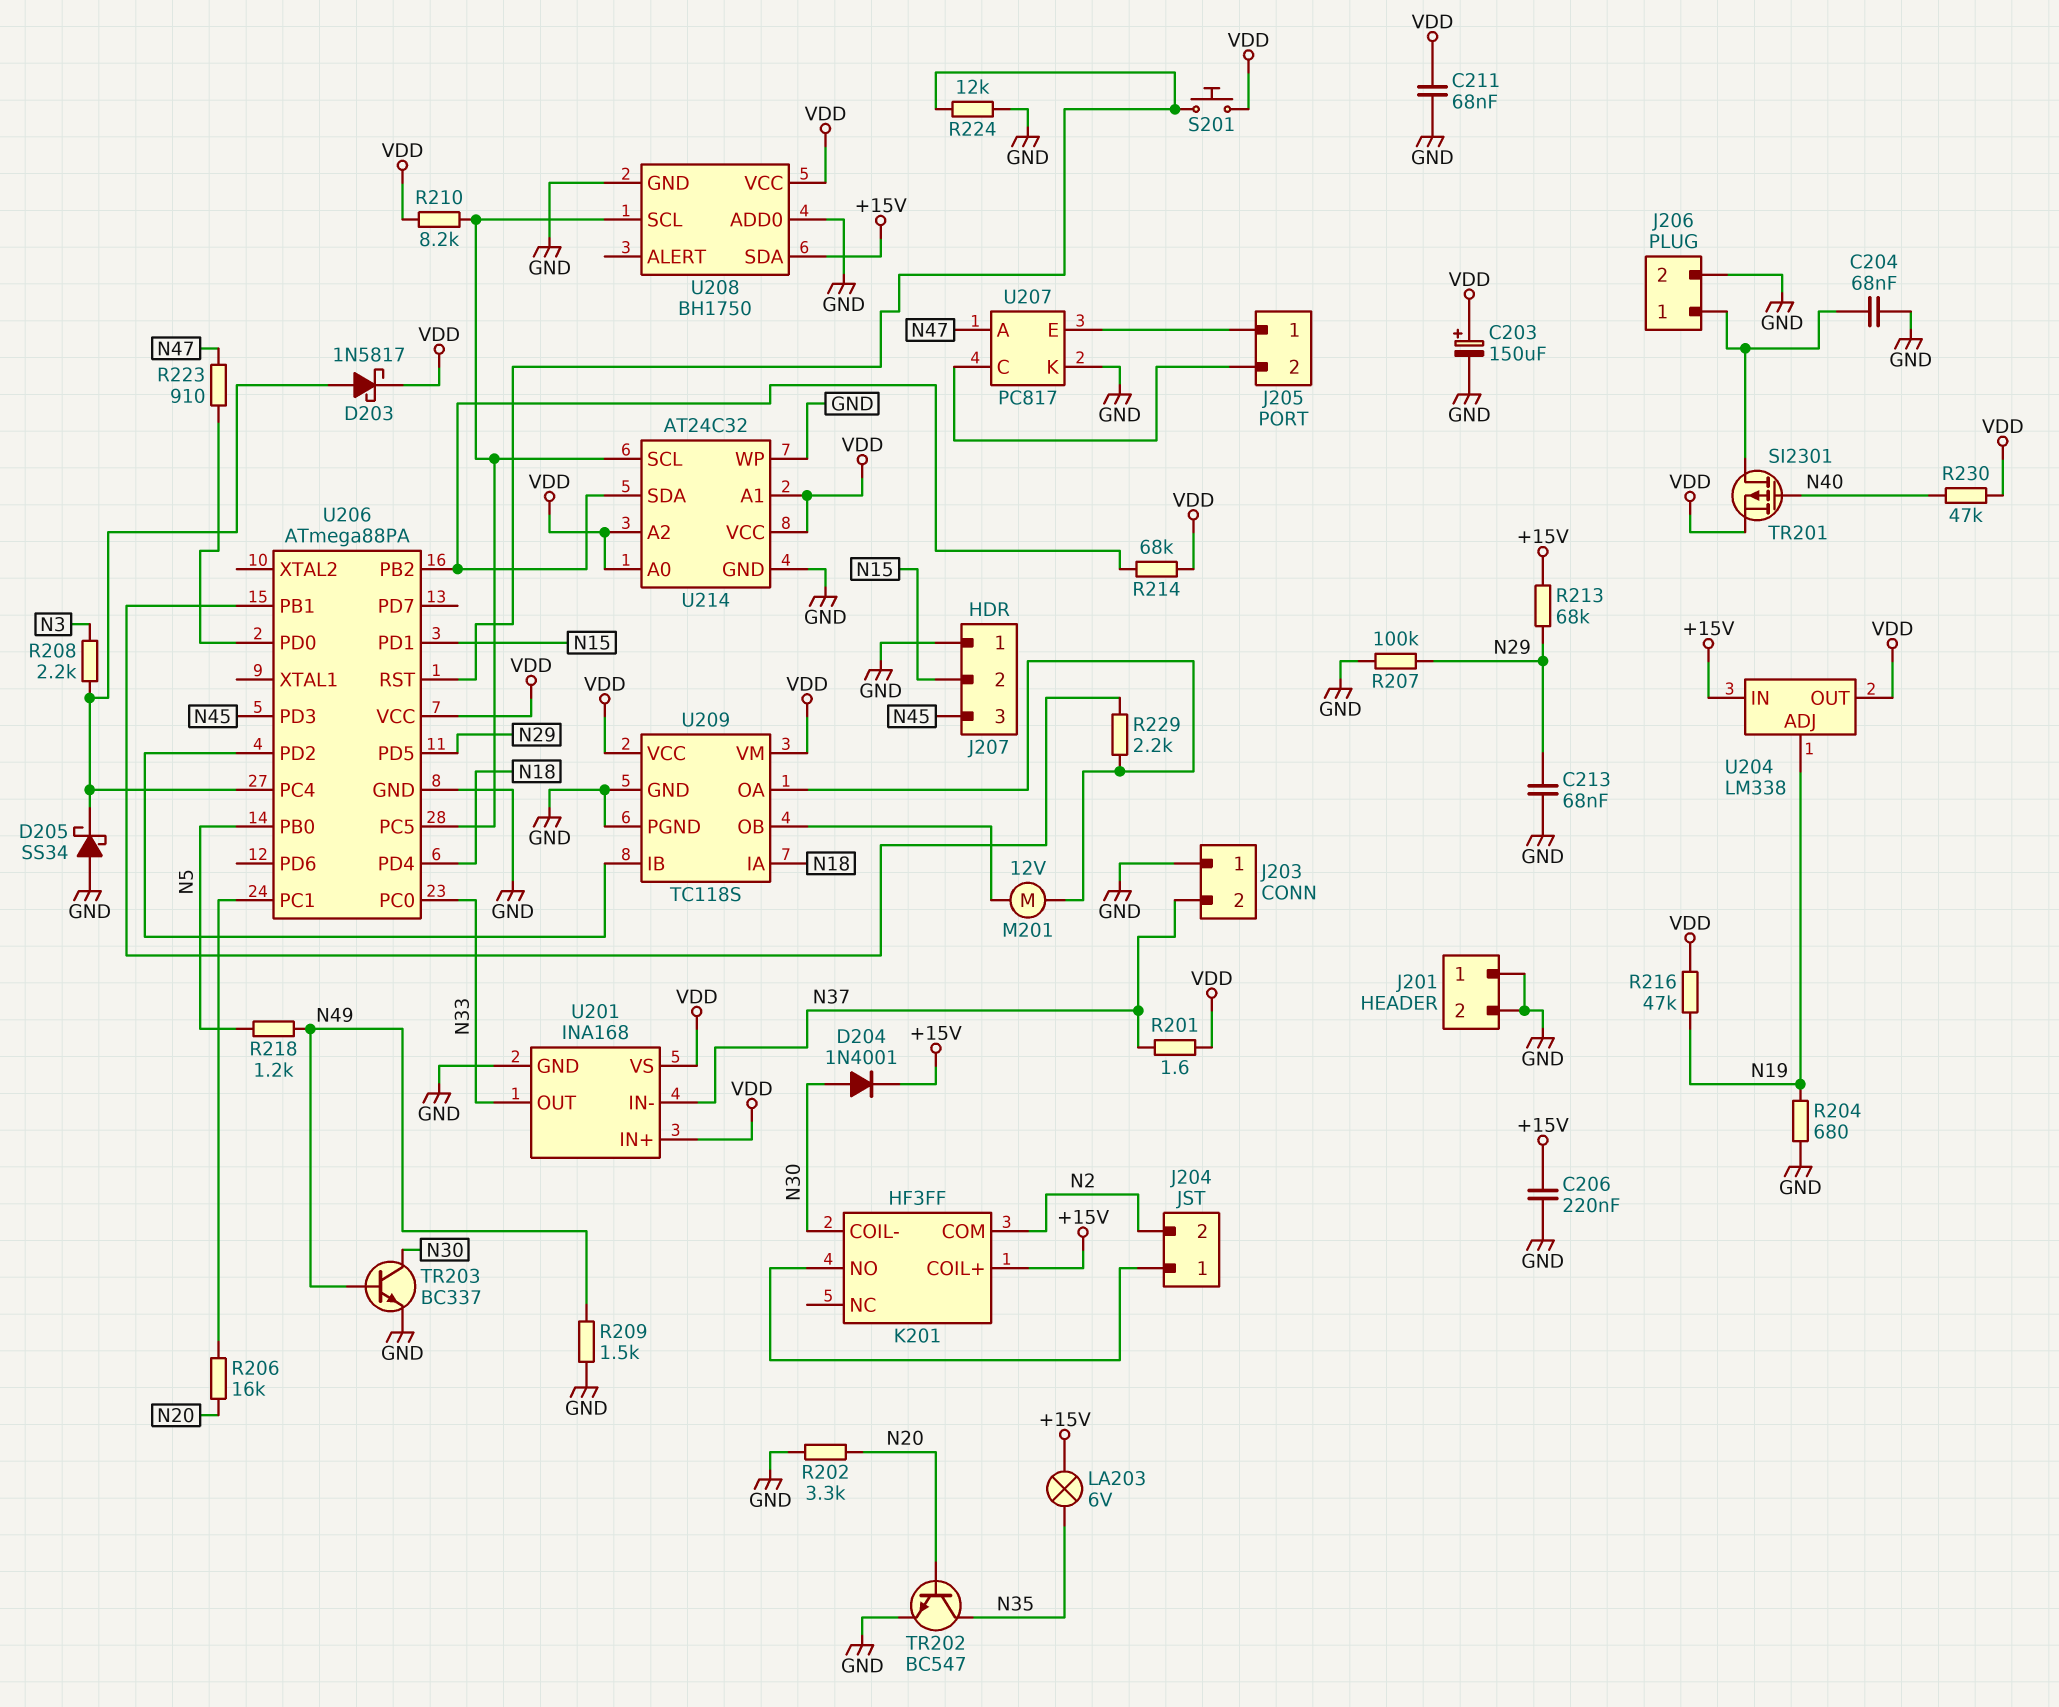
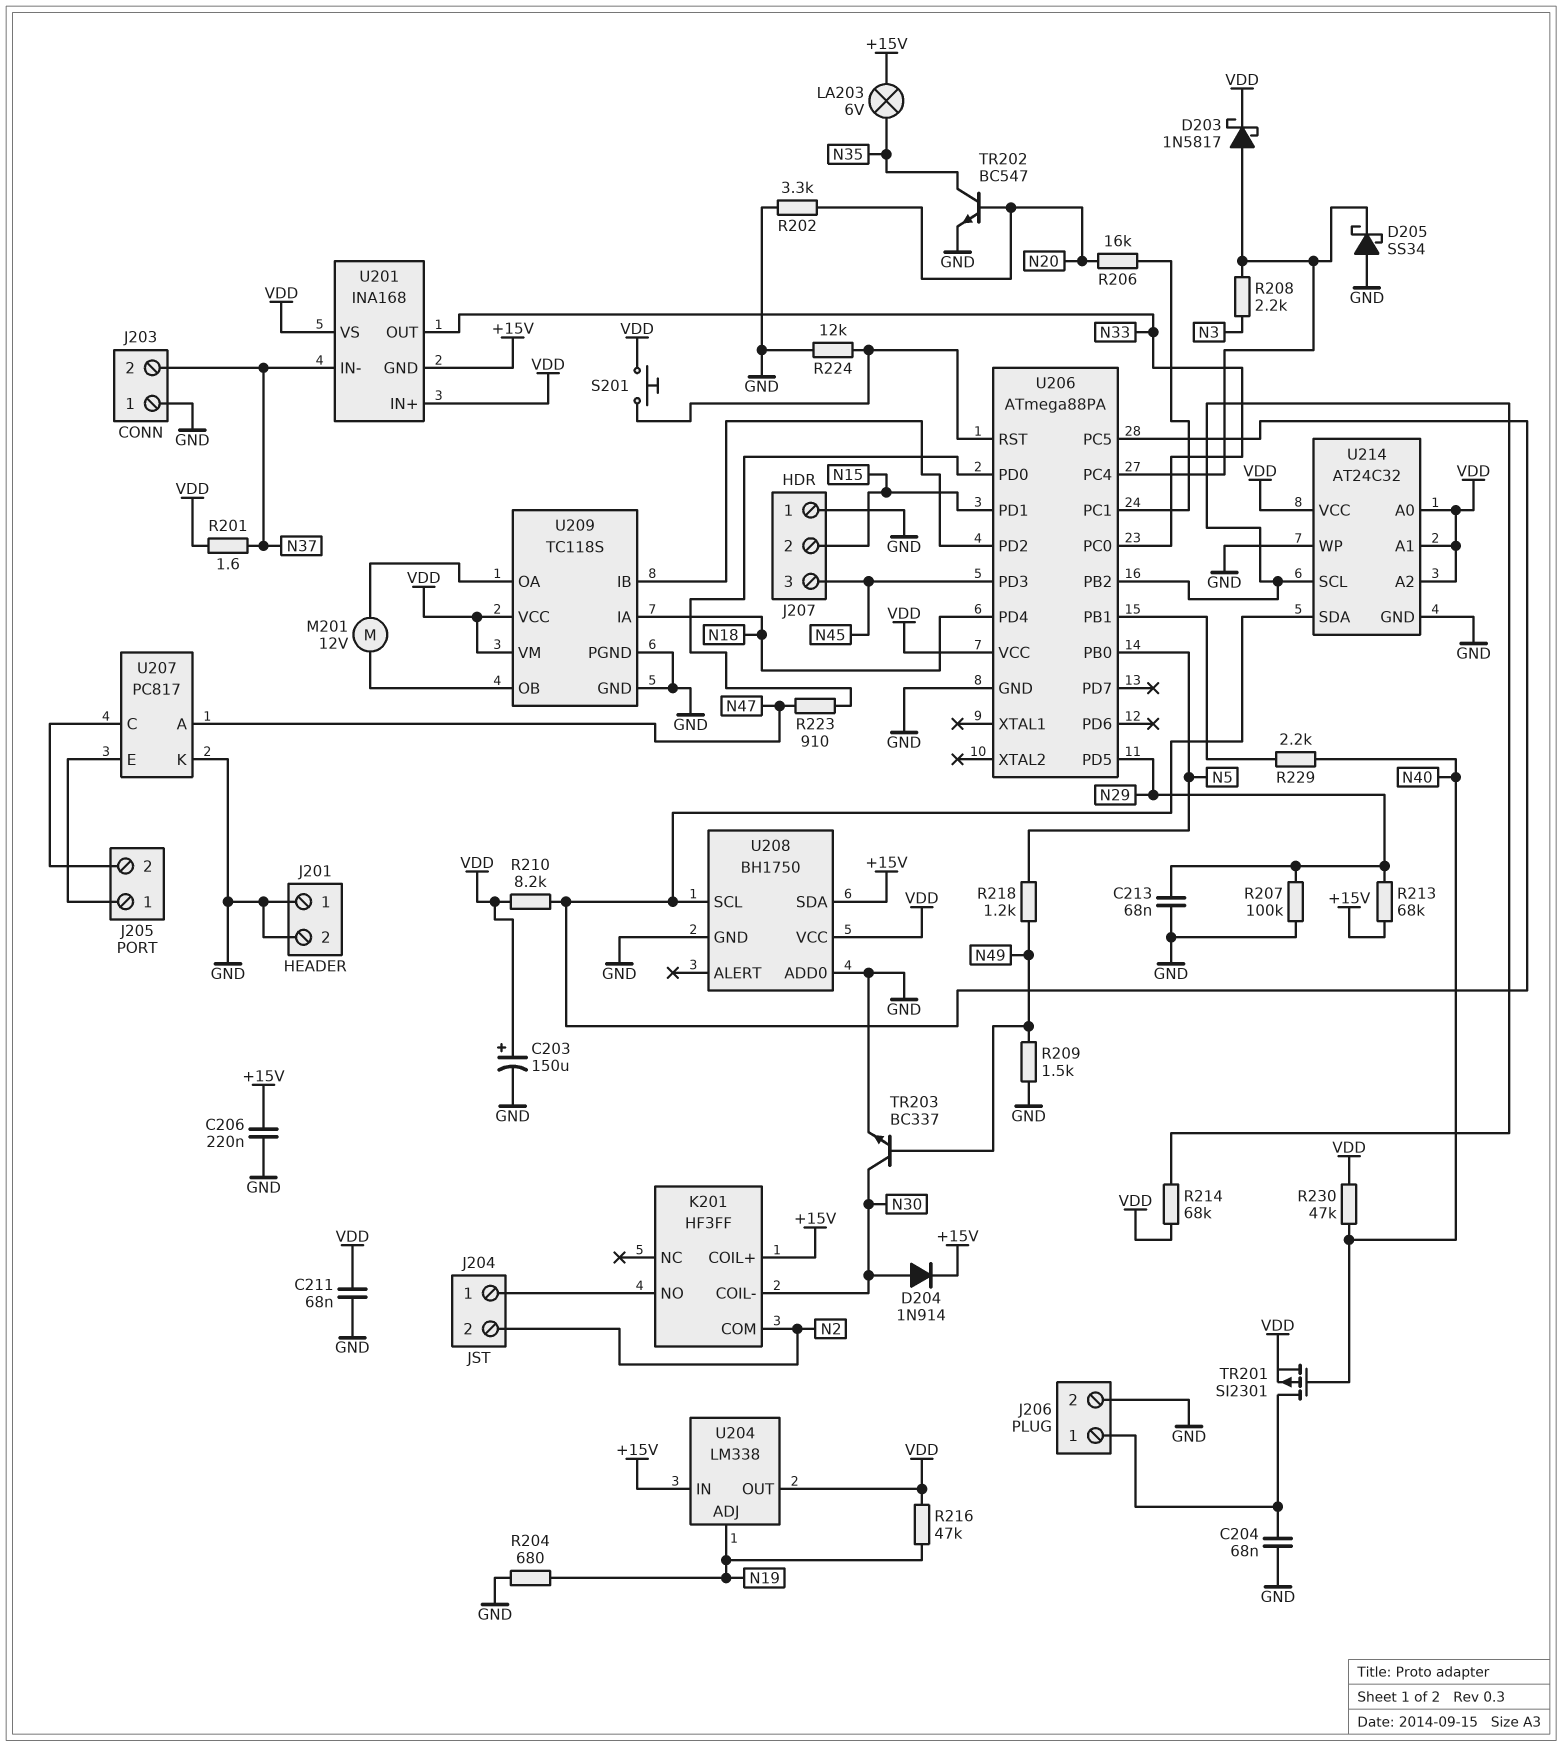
D204: diode 1N4001 (A N30, K +15V) -> diode 1N914 (A N30, K +15V)
R229: 2.2k (U206/PB1, U209/OA) -> 2.2k (N40, U206/PB1)
U201 pin GND: GND -> +15V
U214 pin SCL: U206/PC5 -> U206/PB2
U214 pin SDA: U206/PB2 -> U206/PC5

